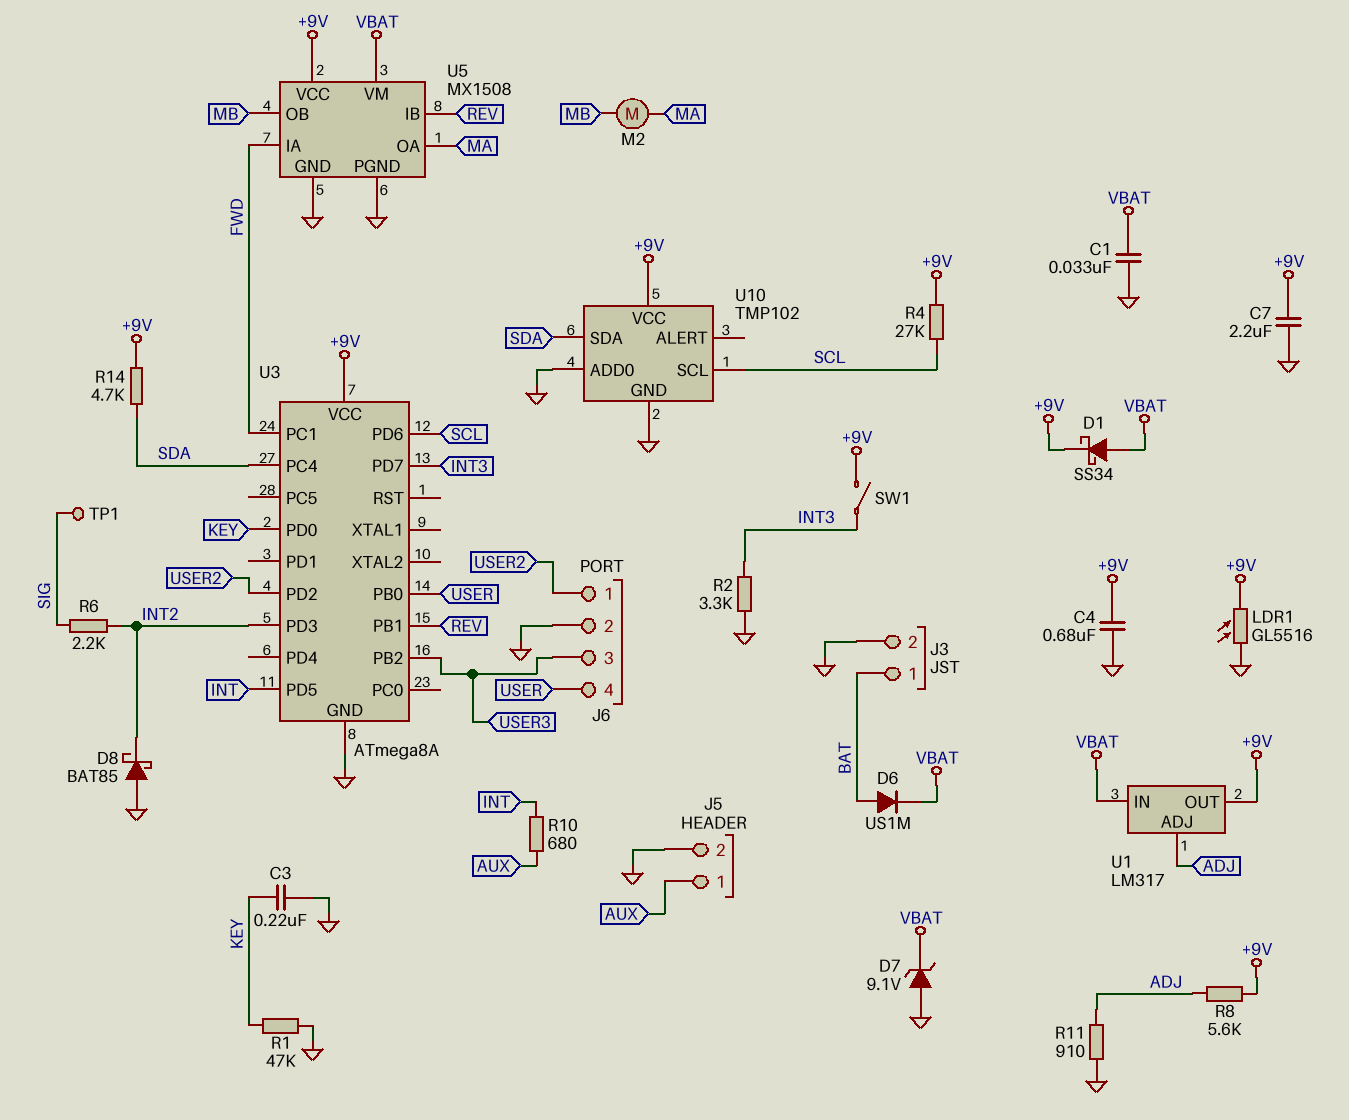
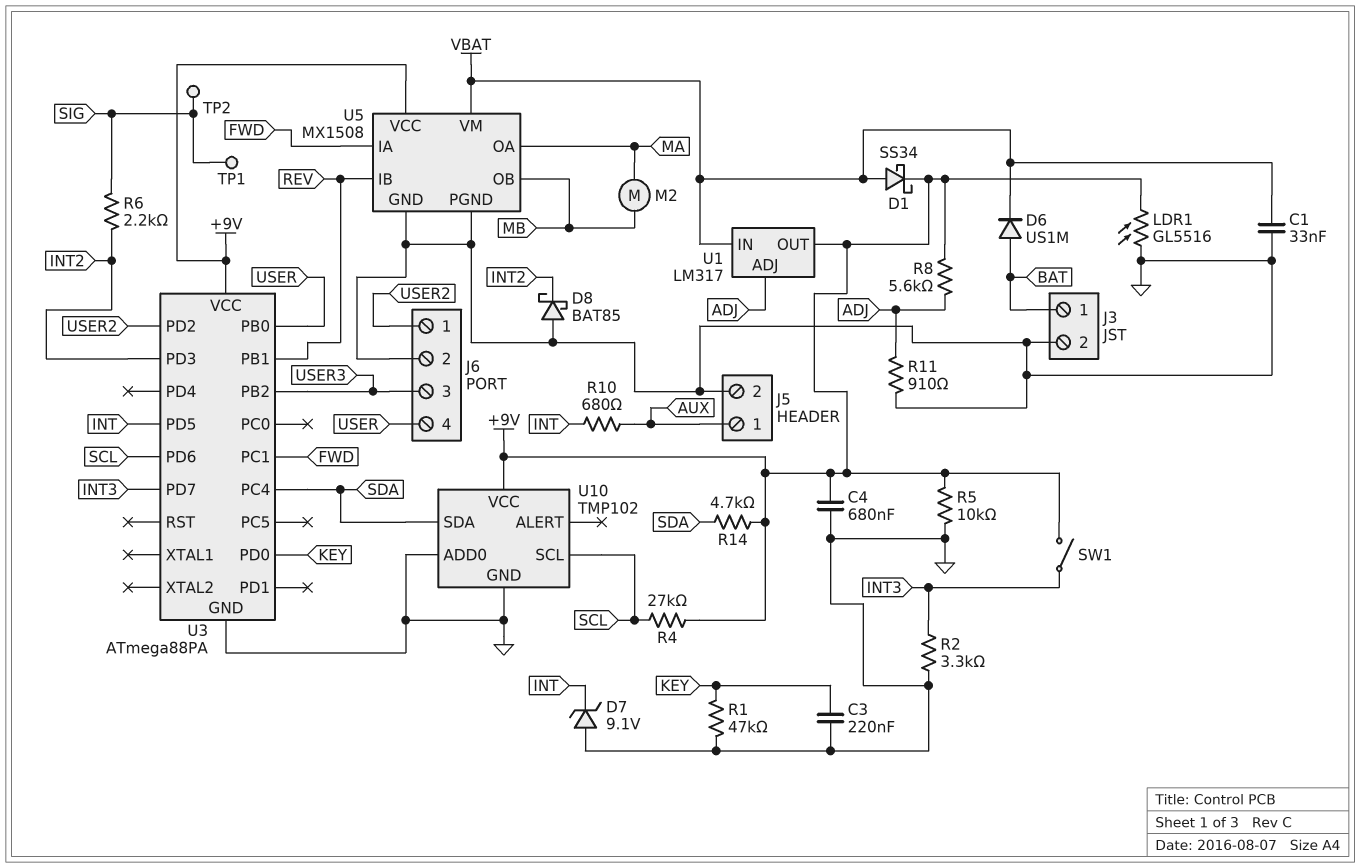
C7: 2.2uF (+9V, GND) -> none
D7: zener 9.1V (A GND, K VBAT) -> zener 9.1V (A GND, K INT)
R5: none -> 10k (+9V, GND)
TP2: none -> test point (SIG)
U3: ATmega8A -> ATmega88PA

